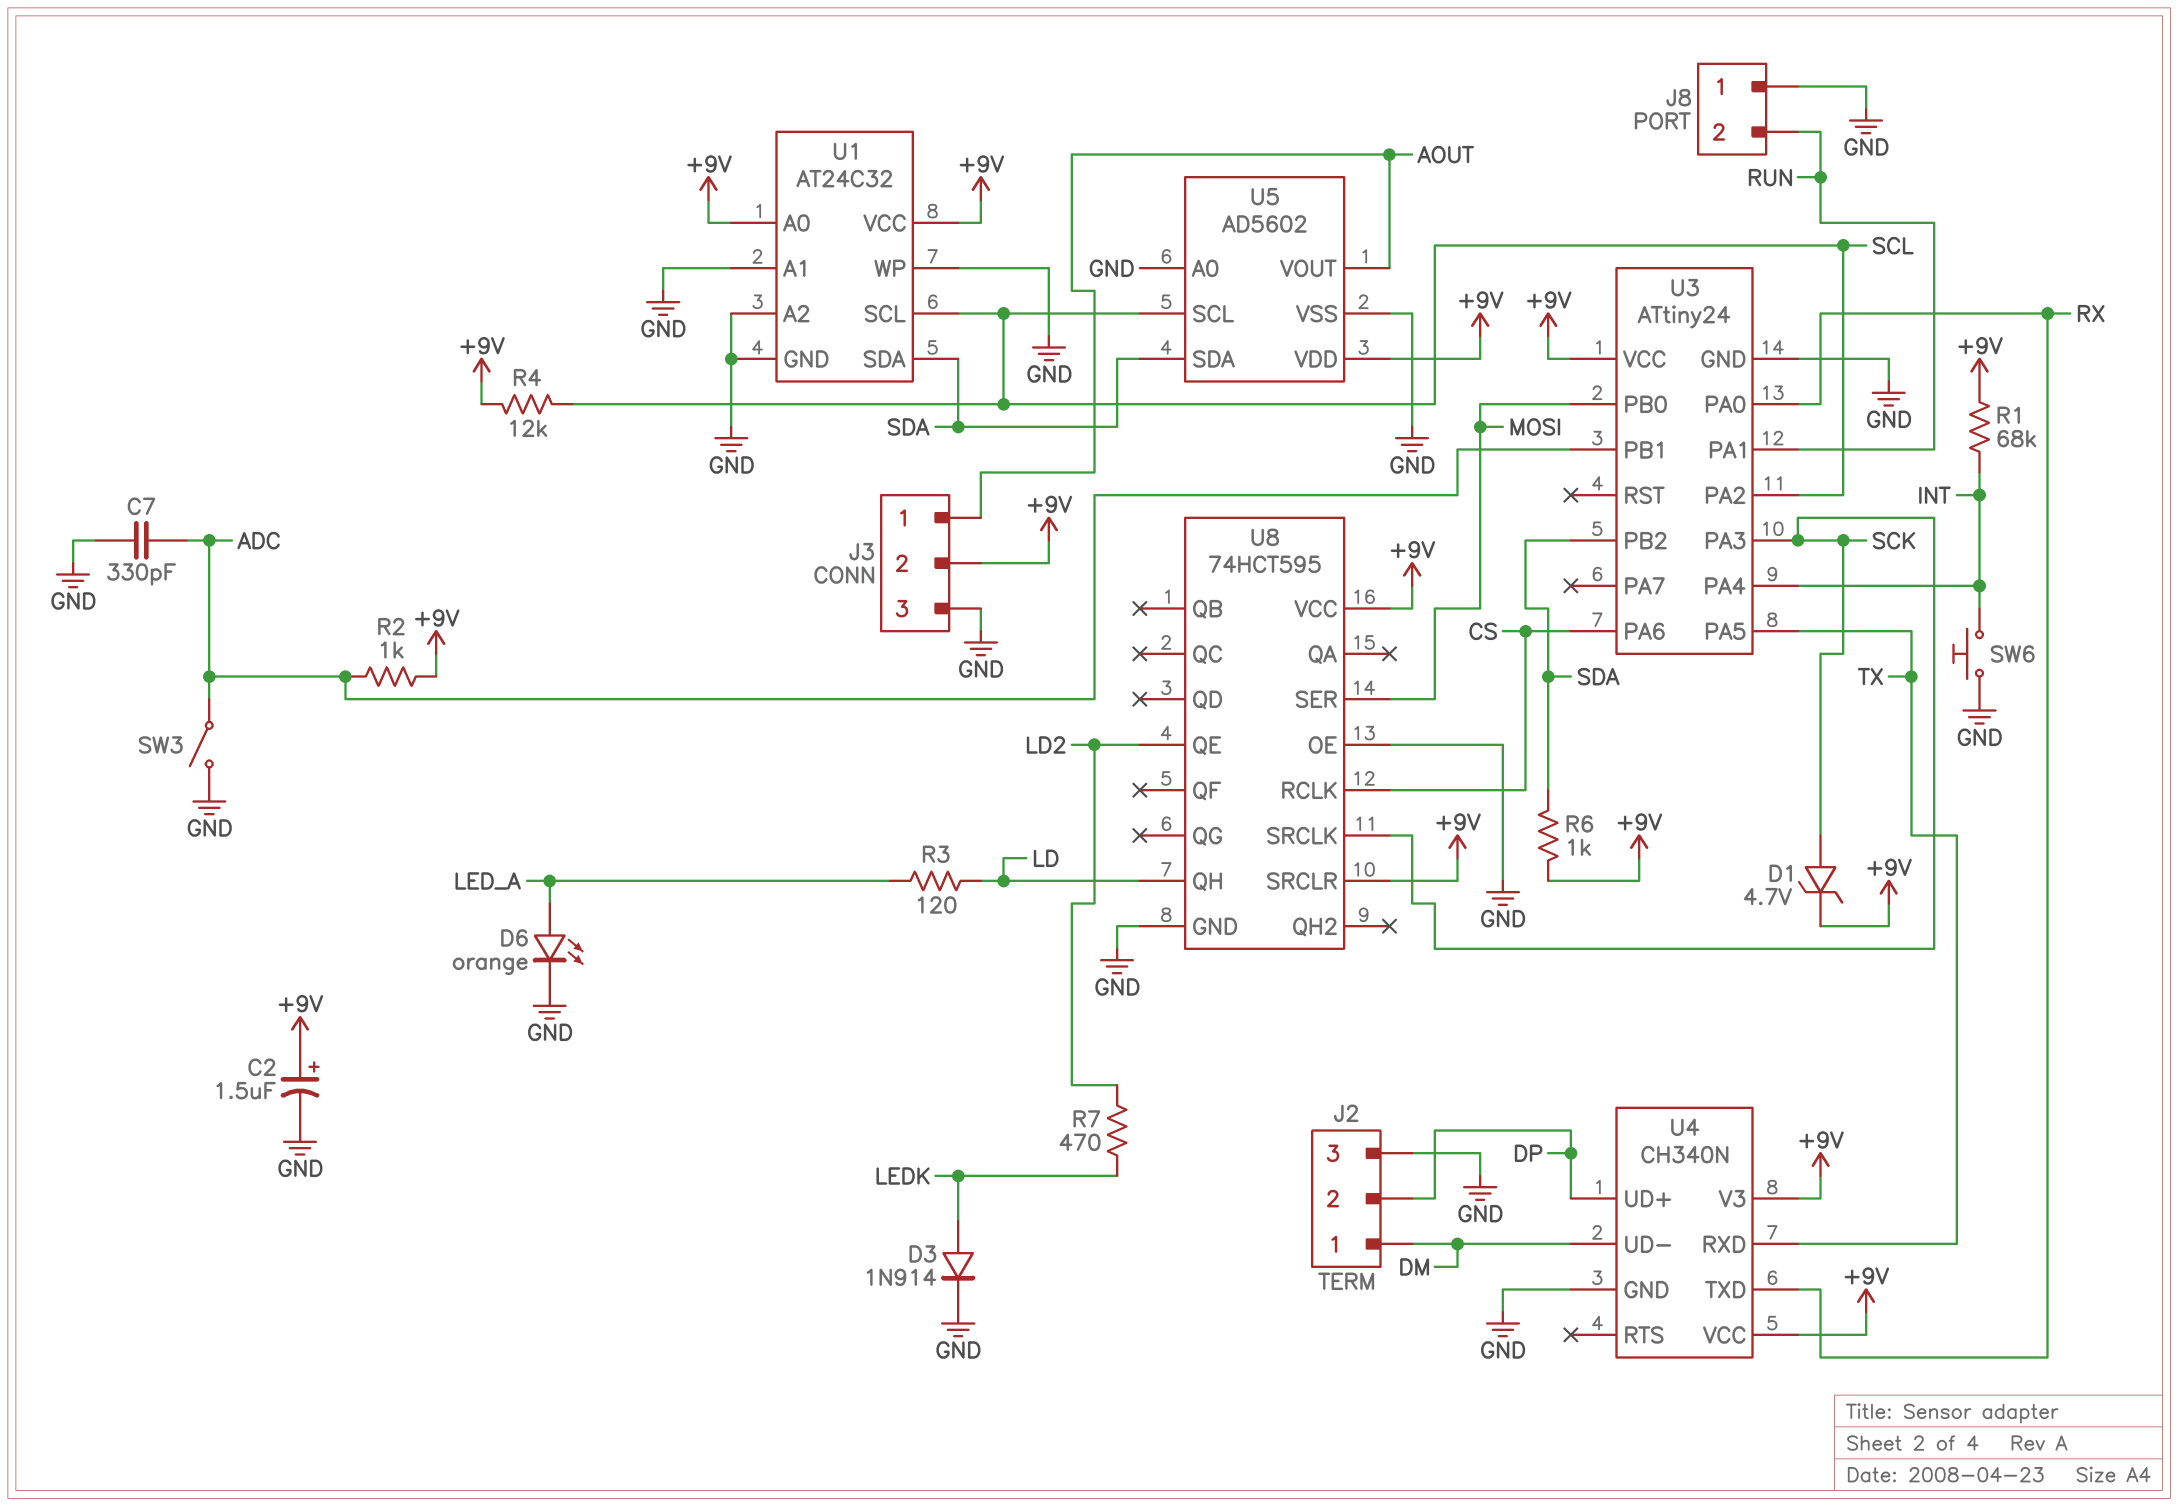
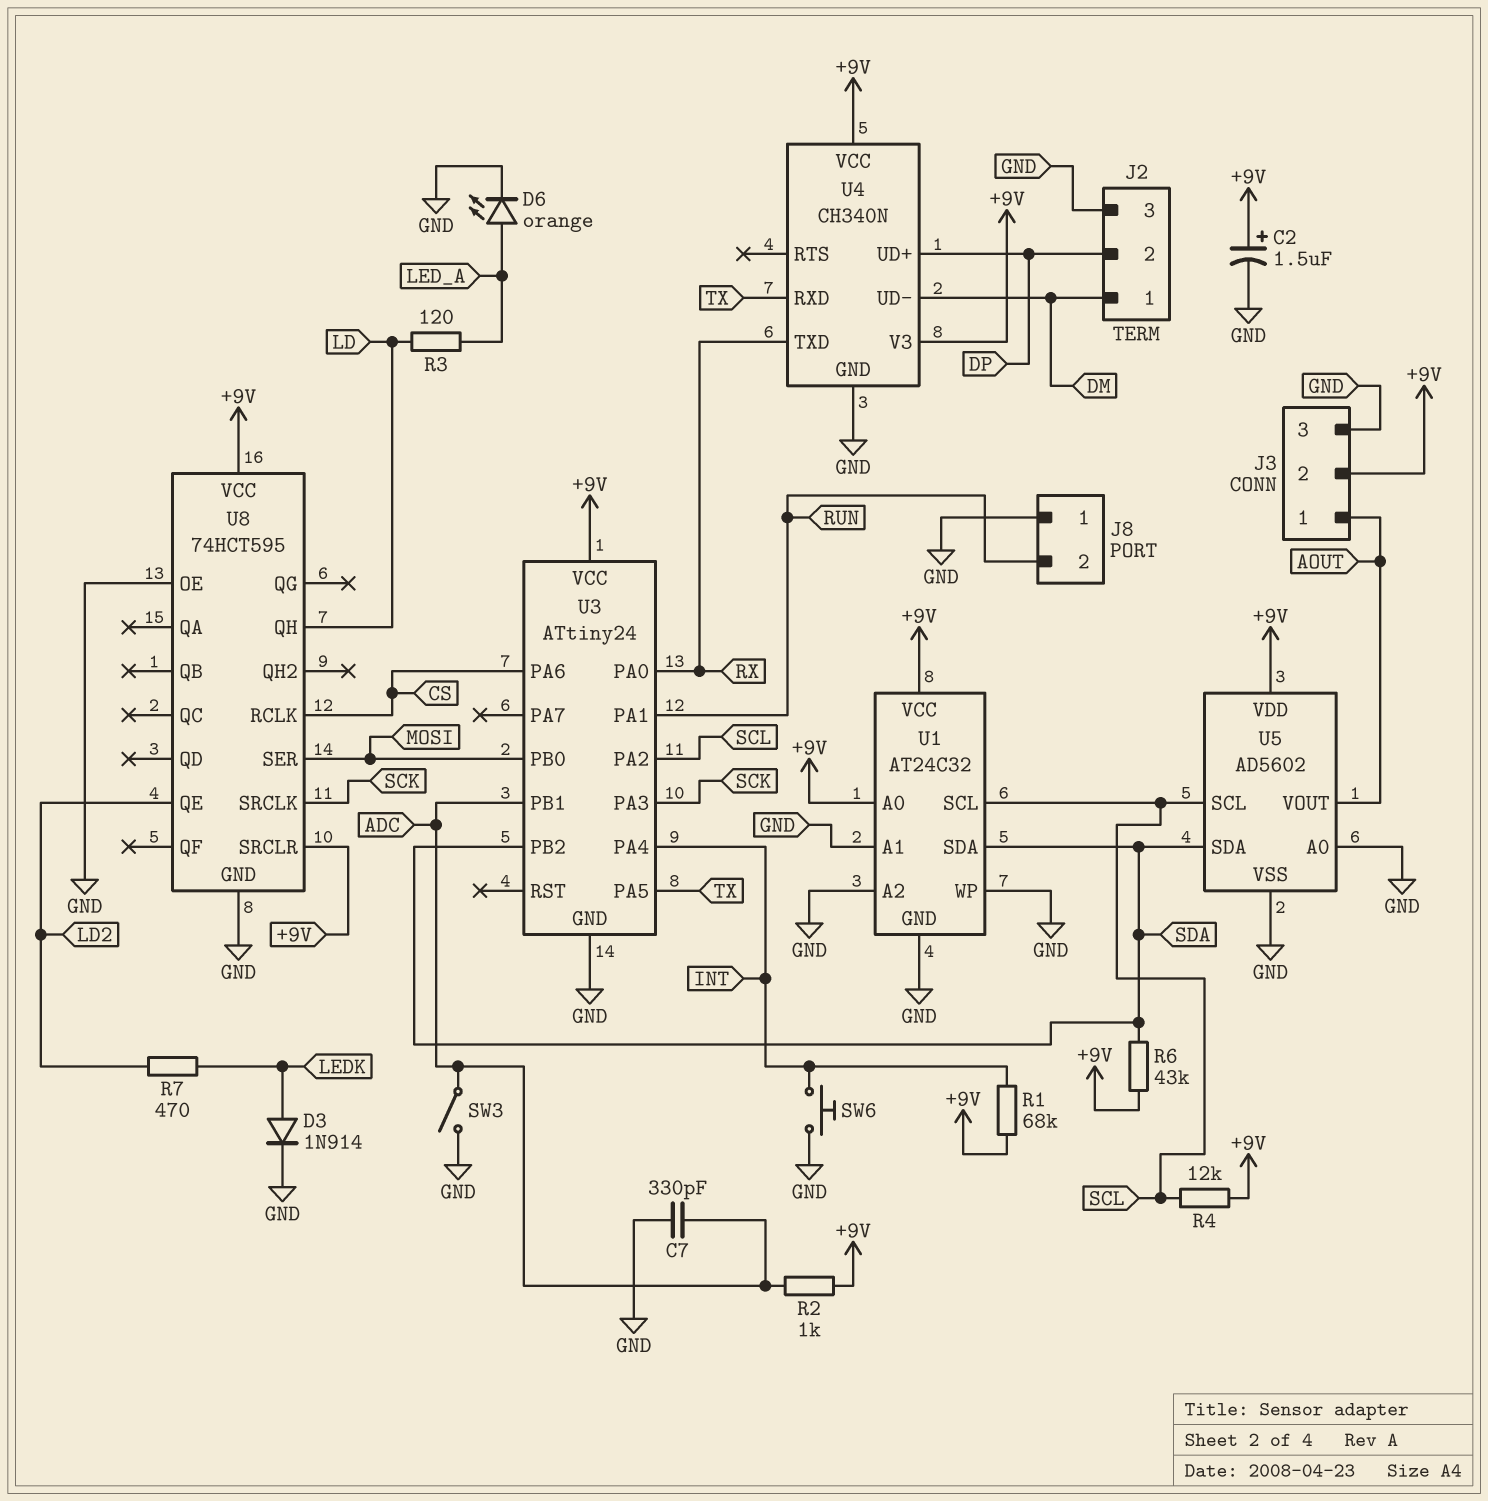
D1: zener 4.7V (A SCK, K +9V) -> none
R6: 1k (+9V, SDA) -> 43k (+9V, SDA)

